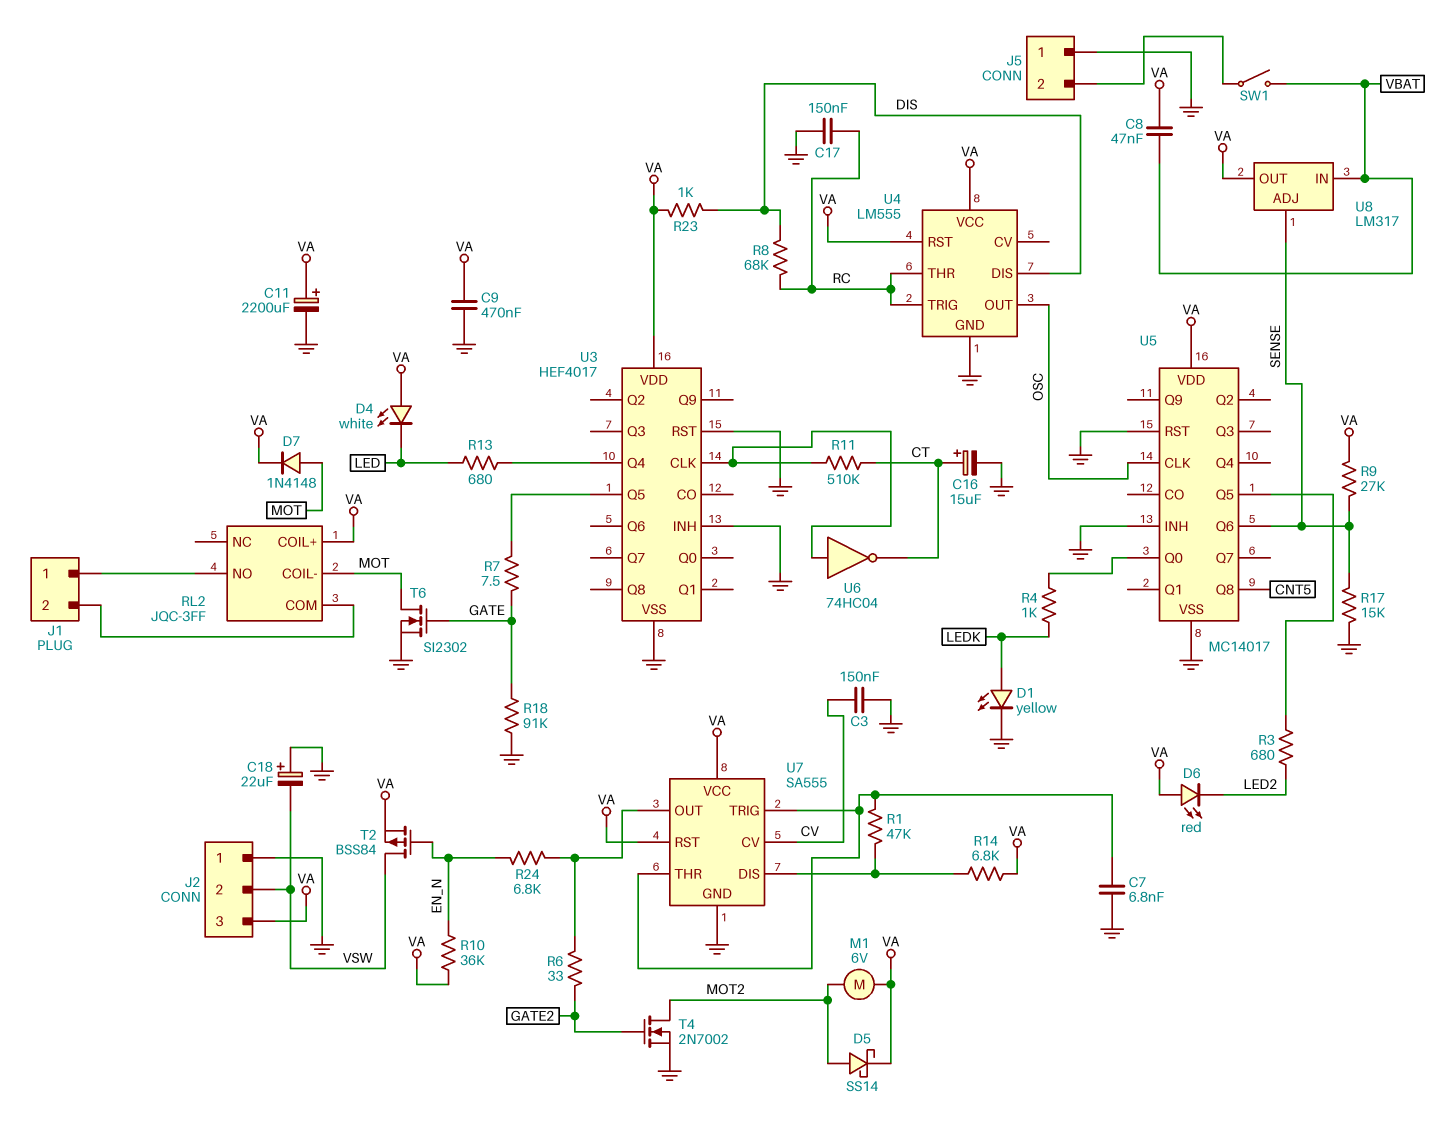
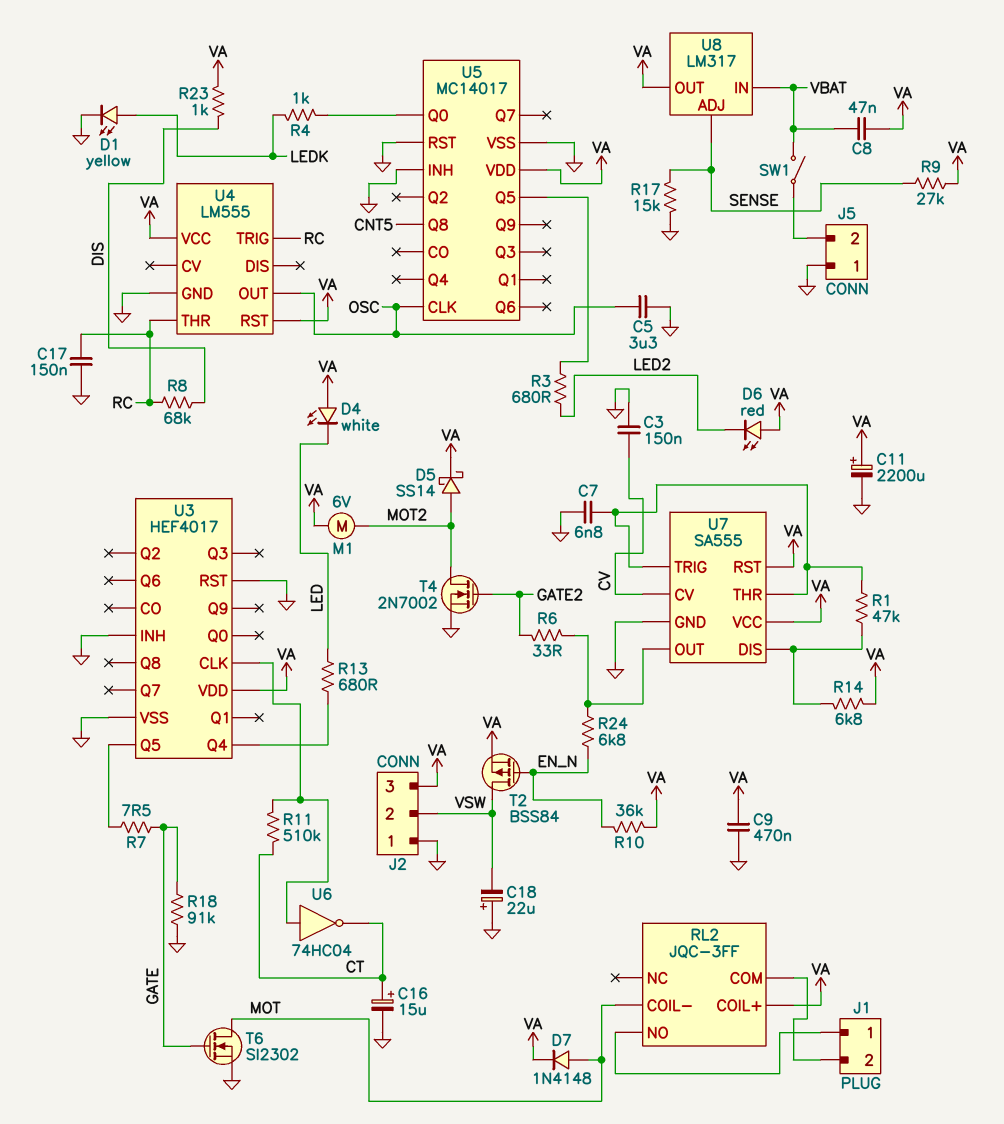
C5: none -> 3.3uF (GND, OSC)
U4 pin DIS: DIS -> none
U5 pin Q6: SENSE -> none

